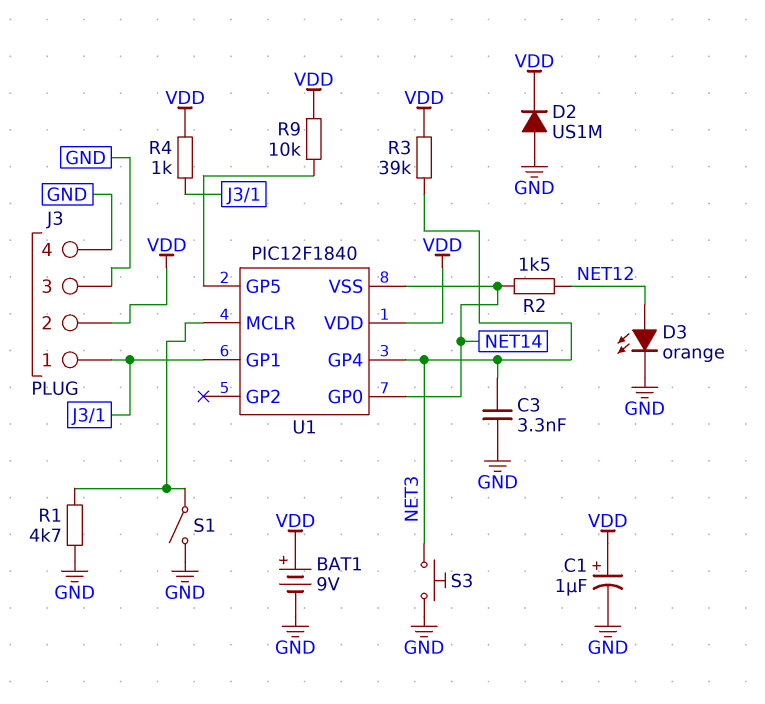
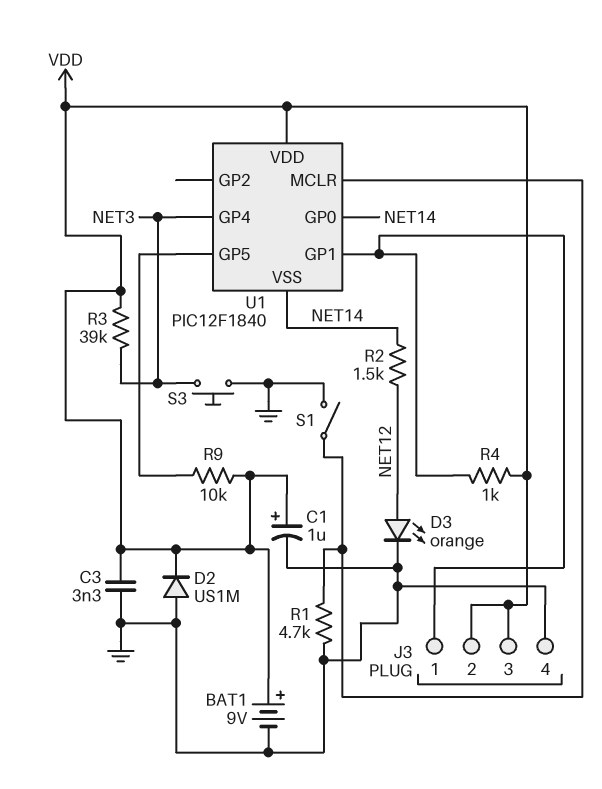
C3: 3.3nF (GND, NET3) -> 3.3nF (GND, VDD)
J3 pin 3: GND -> VDD

